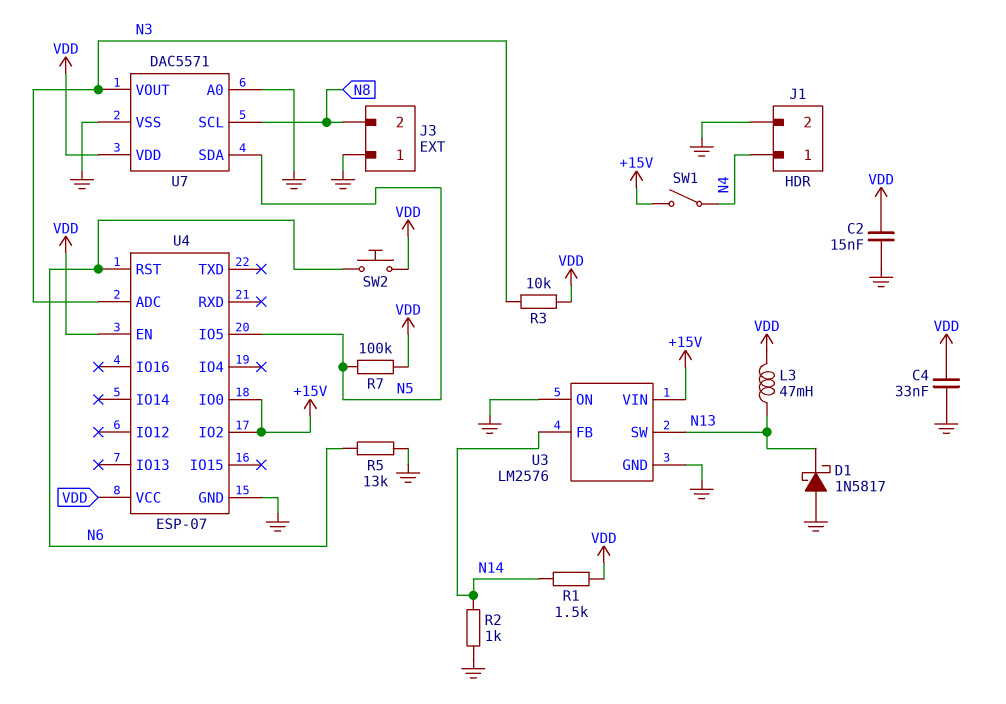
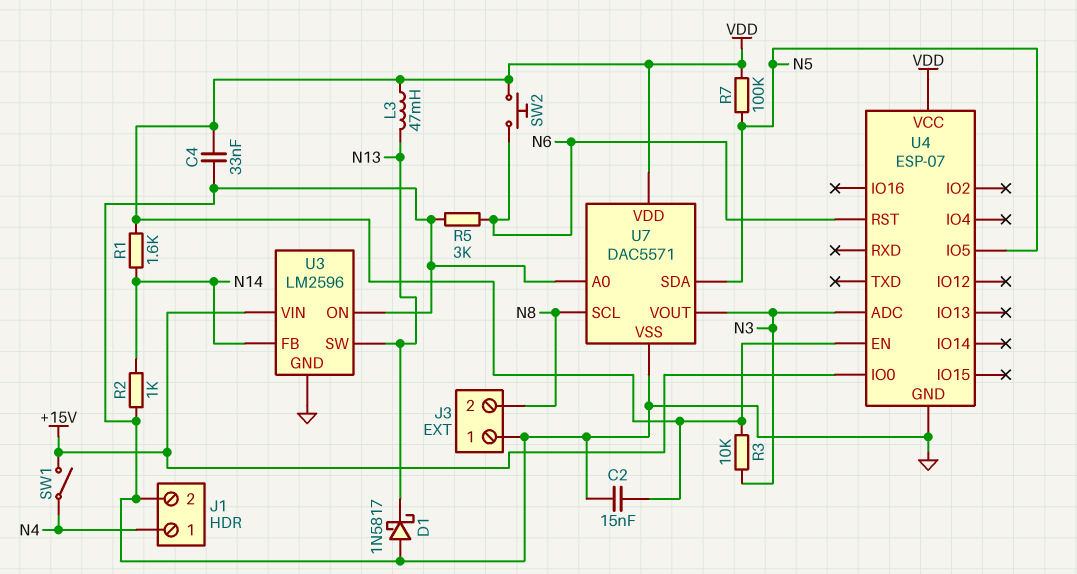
R1: 1.5k (N14, VDD) -> 1.6k (N14, VDD)
R5: 13k (GND, N6) -> 3k (GND, N6)
U3: LM2576 -> LM2596
U4 pin IO2: +15V -> none

